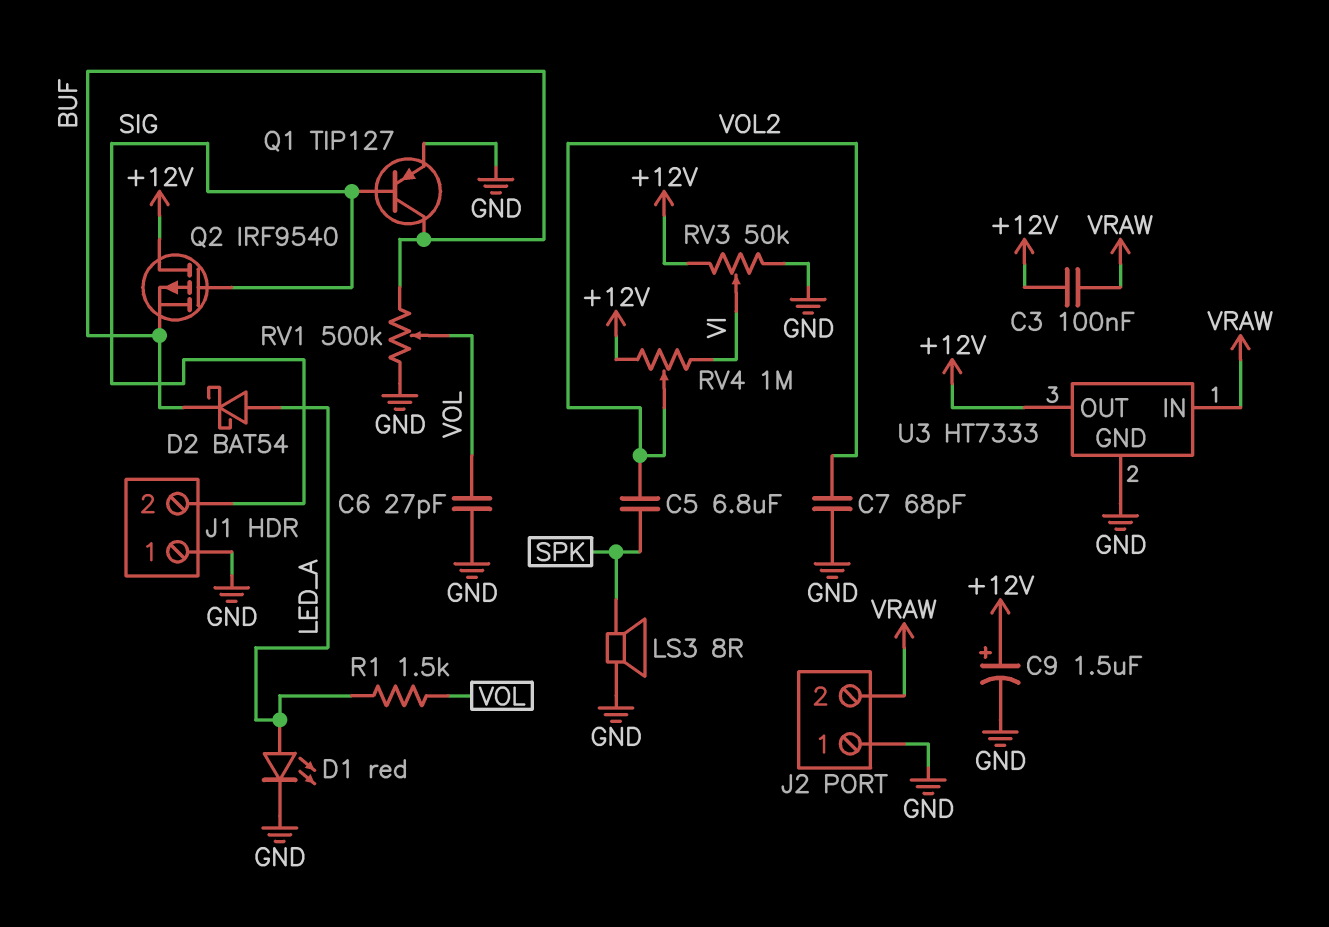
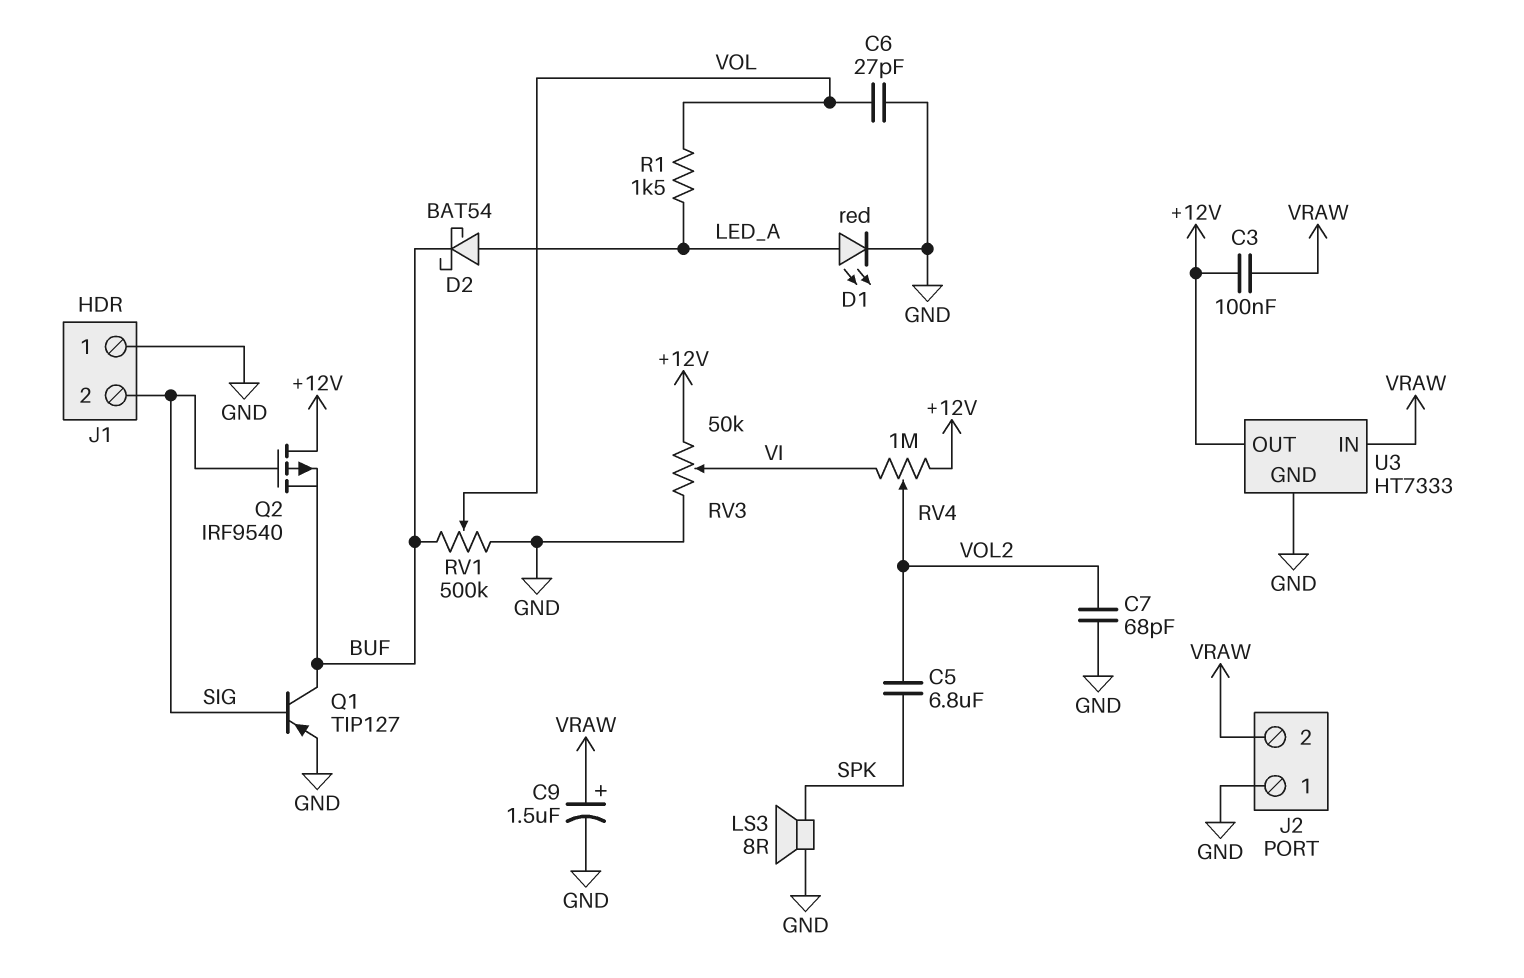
C9: 1.5uF (plus +12V, minus GND) -> 1.5uF (plus VRAW, minus GND)

